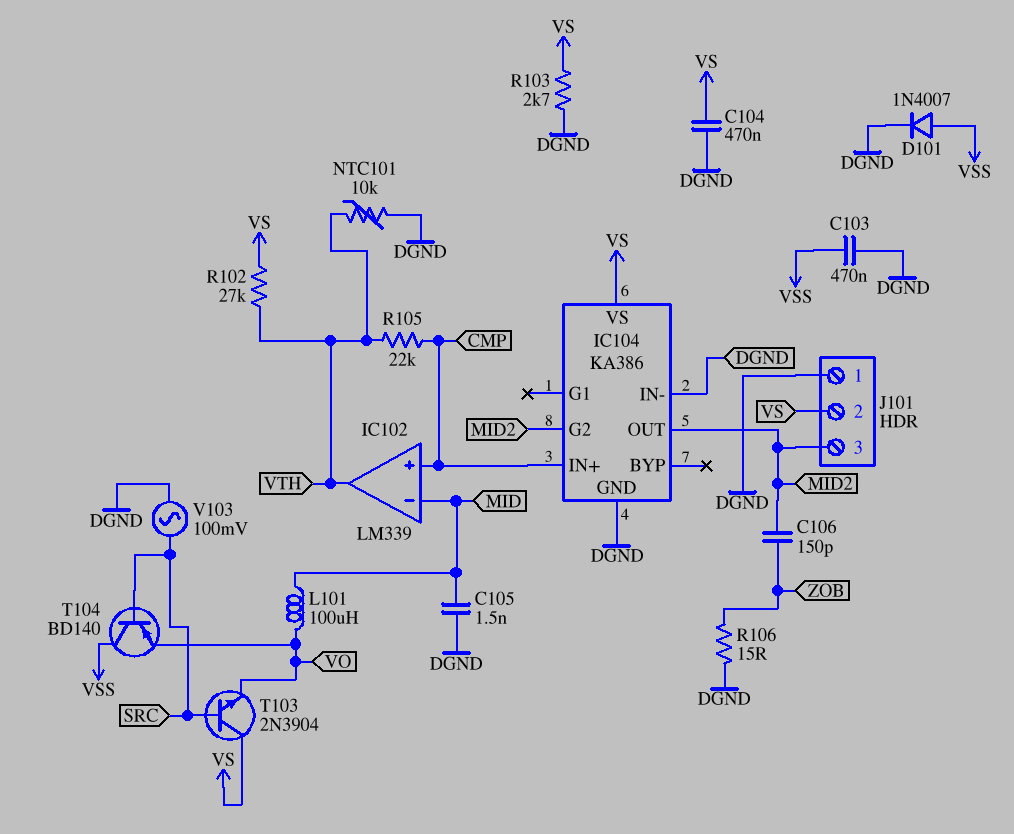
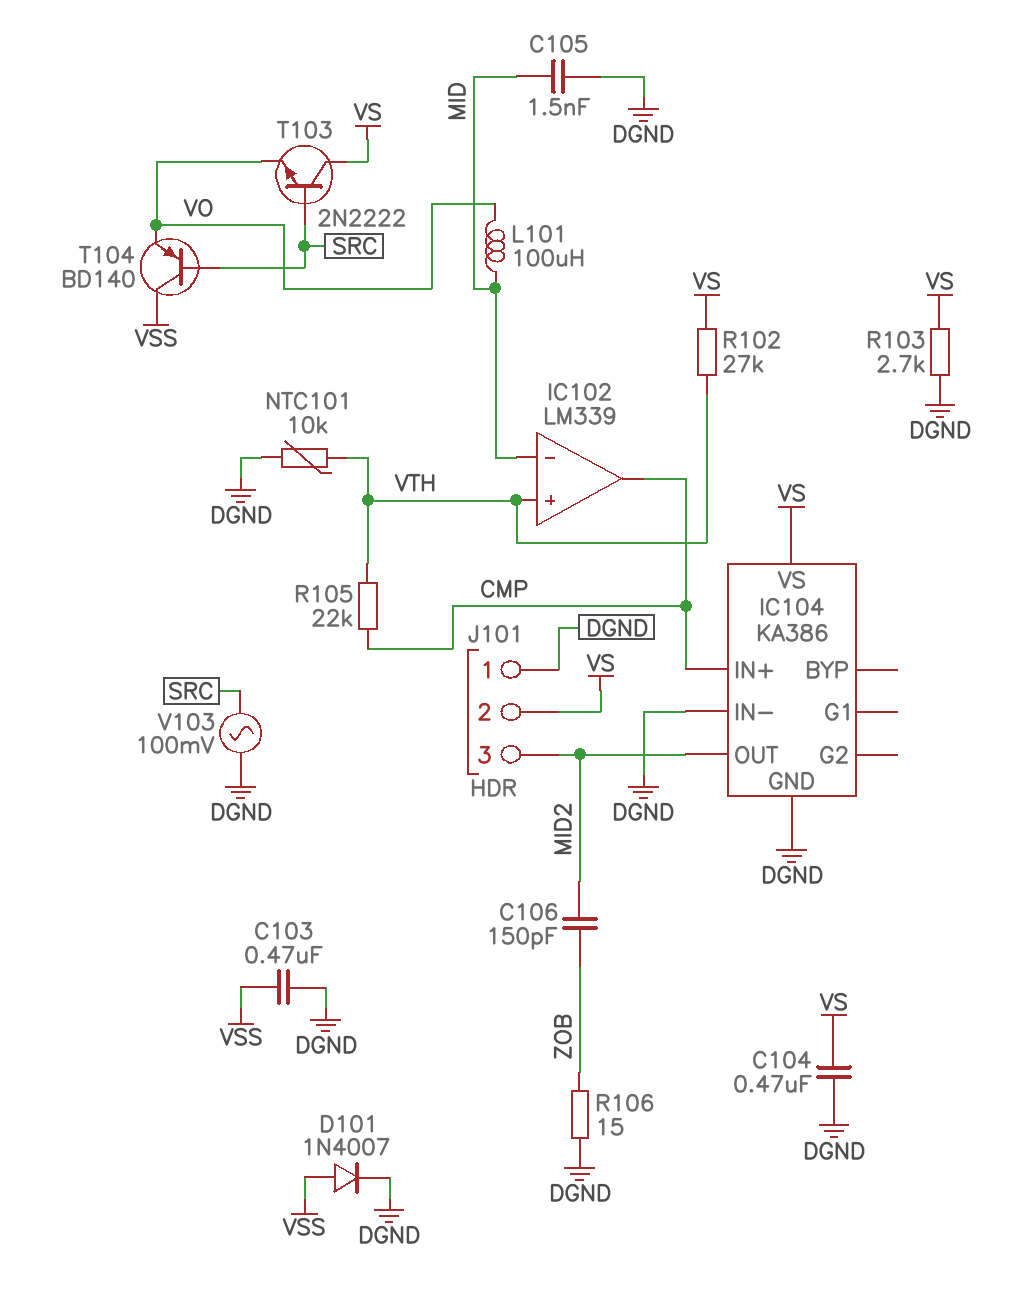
IC102 pin in+: CMP -> VTH
IC102 pin out: VTH -> CMP
IC104 pin G2: MID2 -> none
T103: NPN 2N3904 (B SRC, C VS, E VO) -> NPN 2N2222 (B SRC, C VS, E VO)

